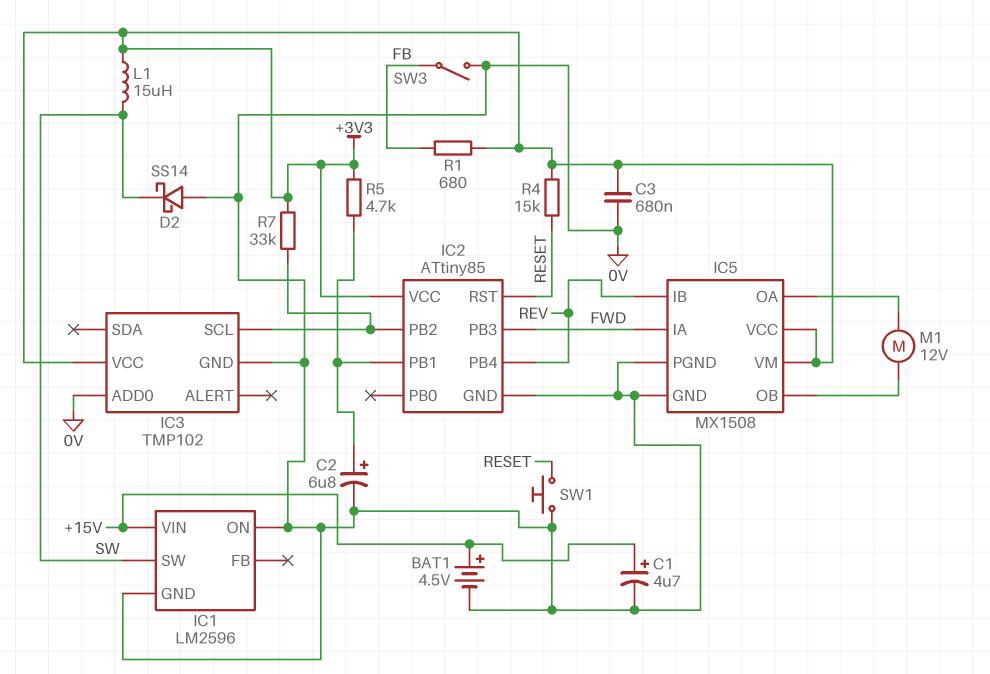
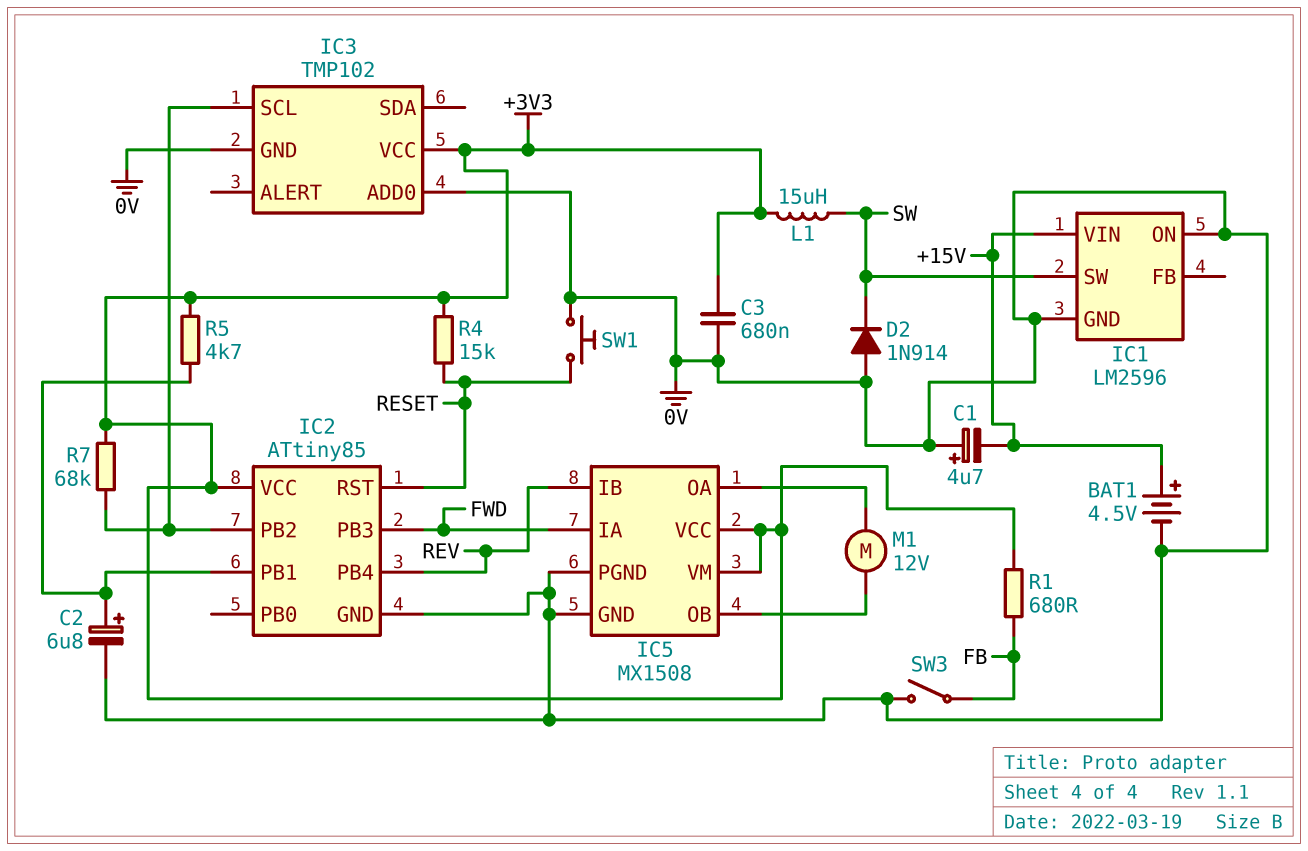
C1: 4.7uF (plus +15V, minus 0V) -> 4.7uF (plus 0V, minus +15V)
D2: schottky SS14 (A 0V, K SW) -> diode 1N914 (A 0V, K SW)
R7: 33k (+3V3, IC2/PB2) -> 68k (+3V3, IC2/PB2)

